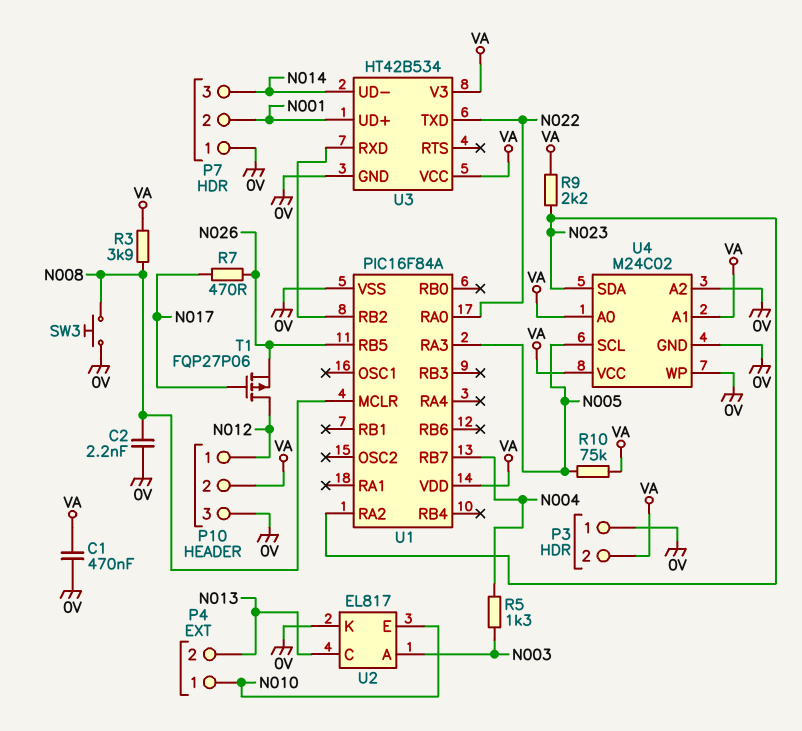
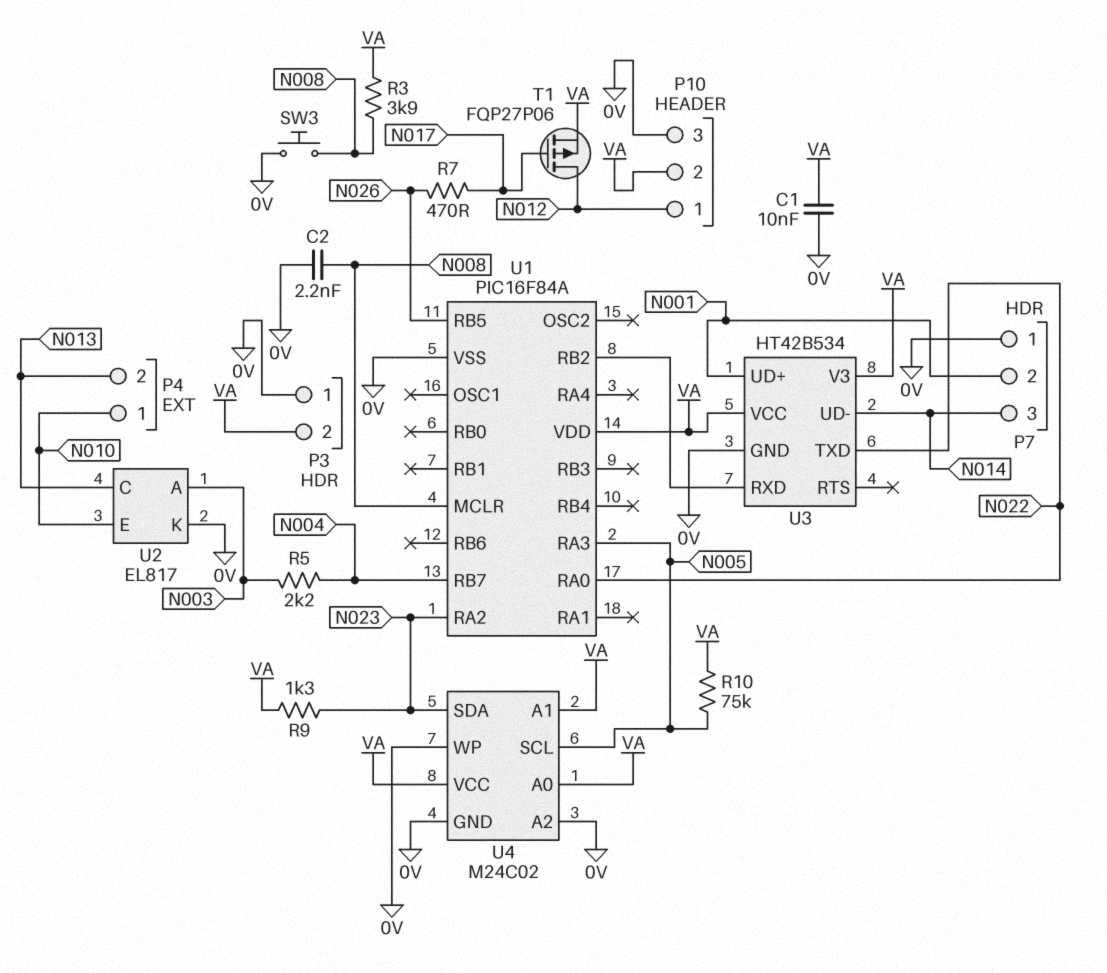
C1: 470nF (0V, VA) -> 10nF (0V, VA)
R5: 1.3k (N003, N004) -> 2.2k (N003, N004)
R9: 2.2k (N023, VA) -> 1.3k (N023, VA)
T1: PMOS FQP27P06 (G N017, D N012, S N026) -> PMOS FQP27P06 (G N017, D N012, S VA)

